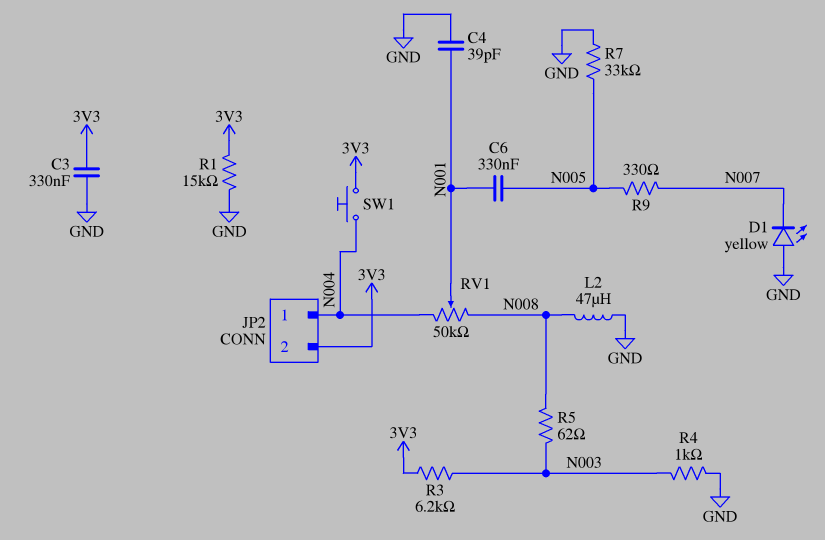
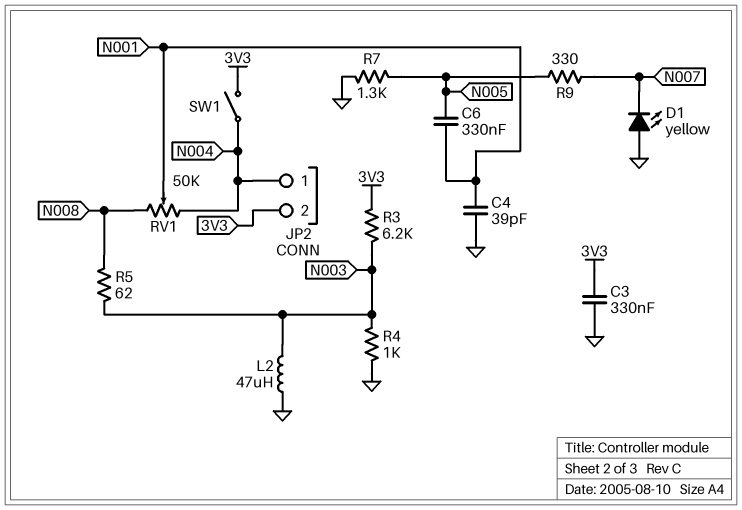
L2: 47uH (GND, N008) -> 47uH (GND, N003)
R1: 15k (3V3, GND) -> none
R7: 33k (GND, N005) -> 1.3k (GND, N005)
SW1: button (3V3, N004) -> switch (3V3, N004)

